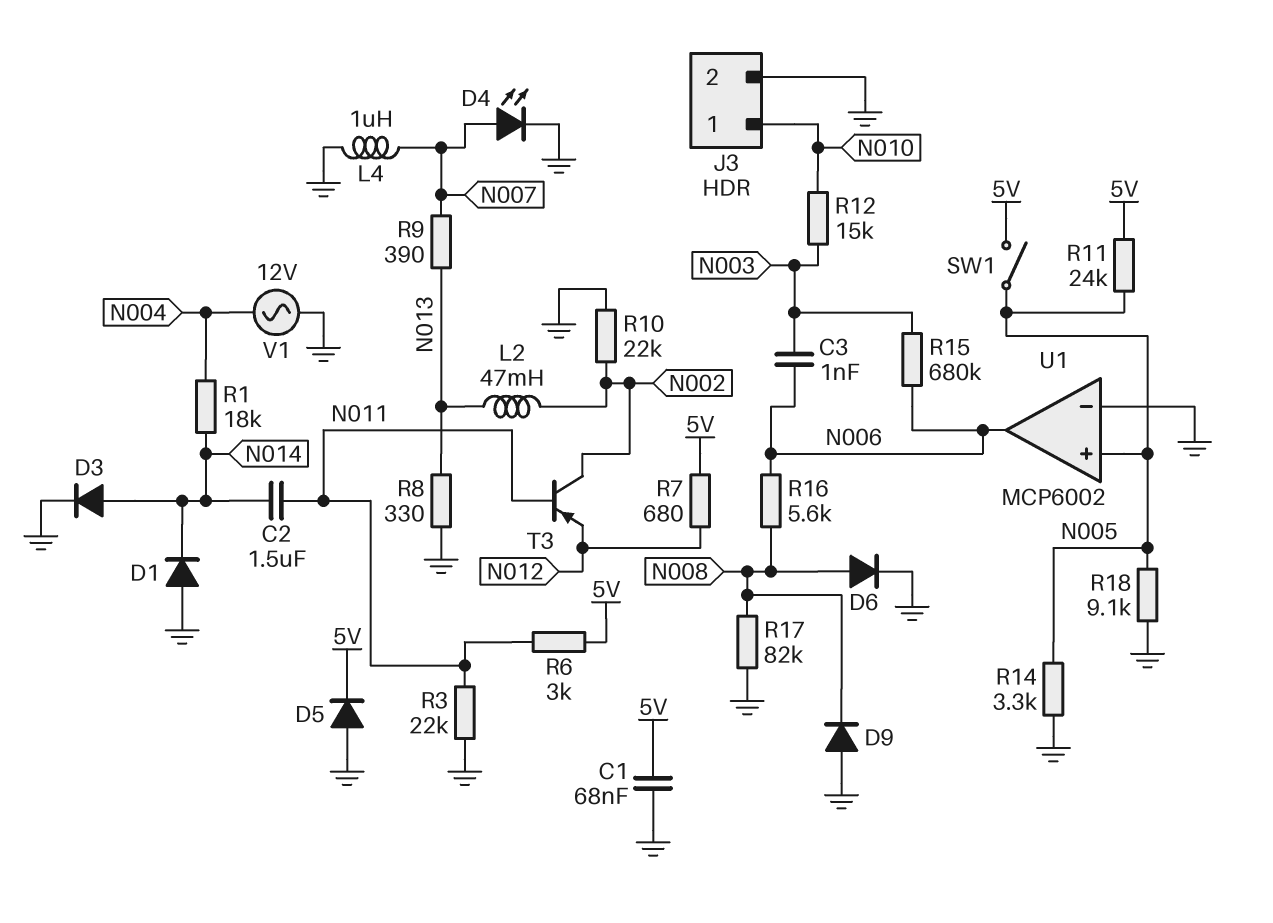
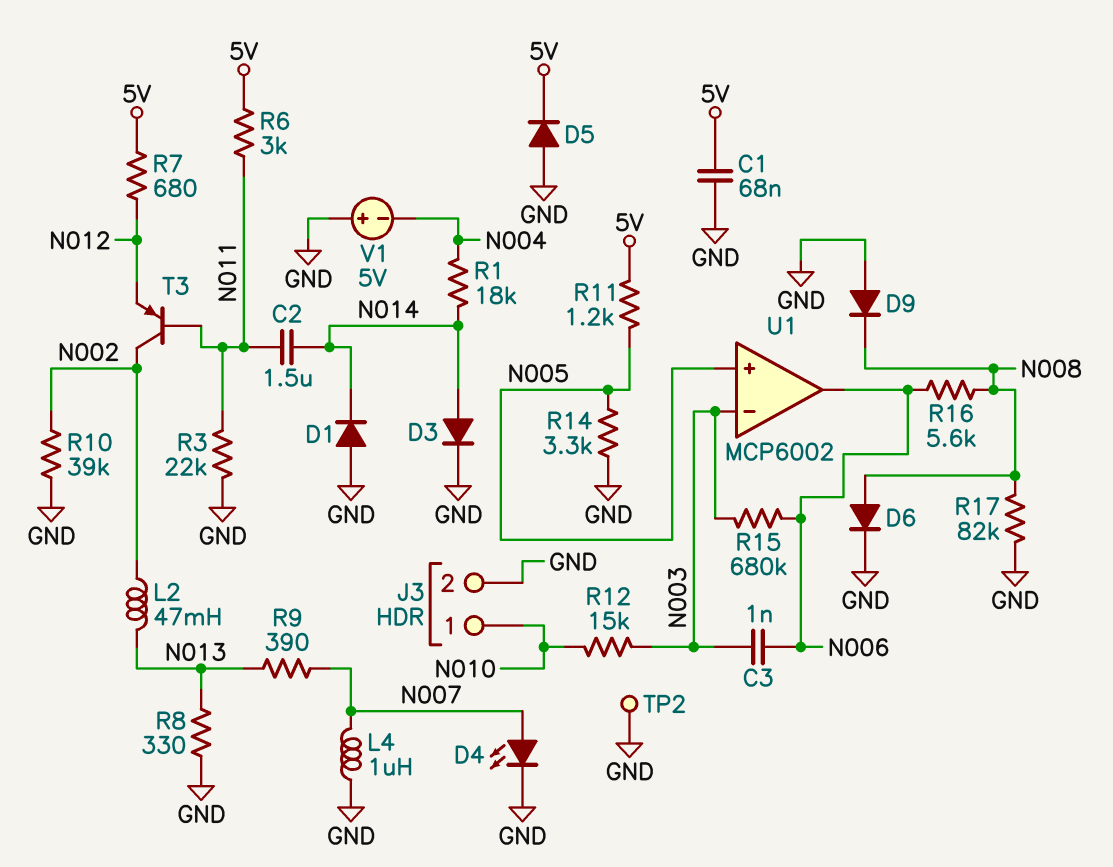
R10: 22k (GND, N002) -> 39k (GND, N002)
R11: 24k (5V, N005) -> 1.2k (5V, N005)
R18: 9.1k (GND, N005) -> none
SW1: switch (5V, N005) -> none
TP2: none -> test point (GND)
U1 pin in-: GND -> N003
V1: AC 12V (GND, N004) -> 5V (plus GND, minus N004)

